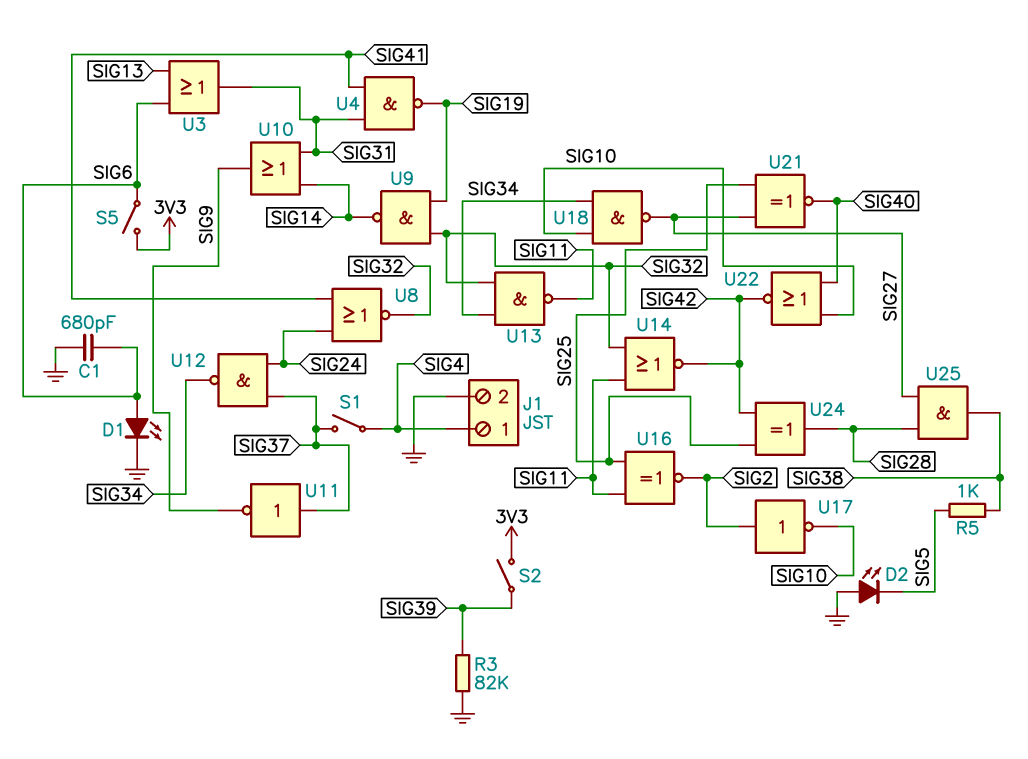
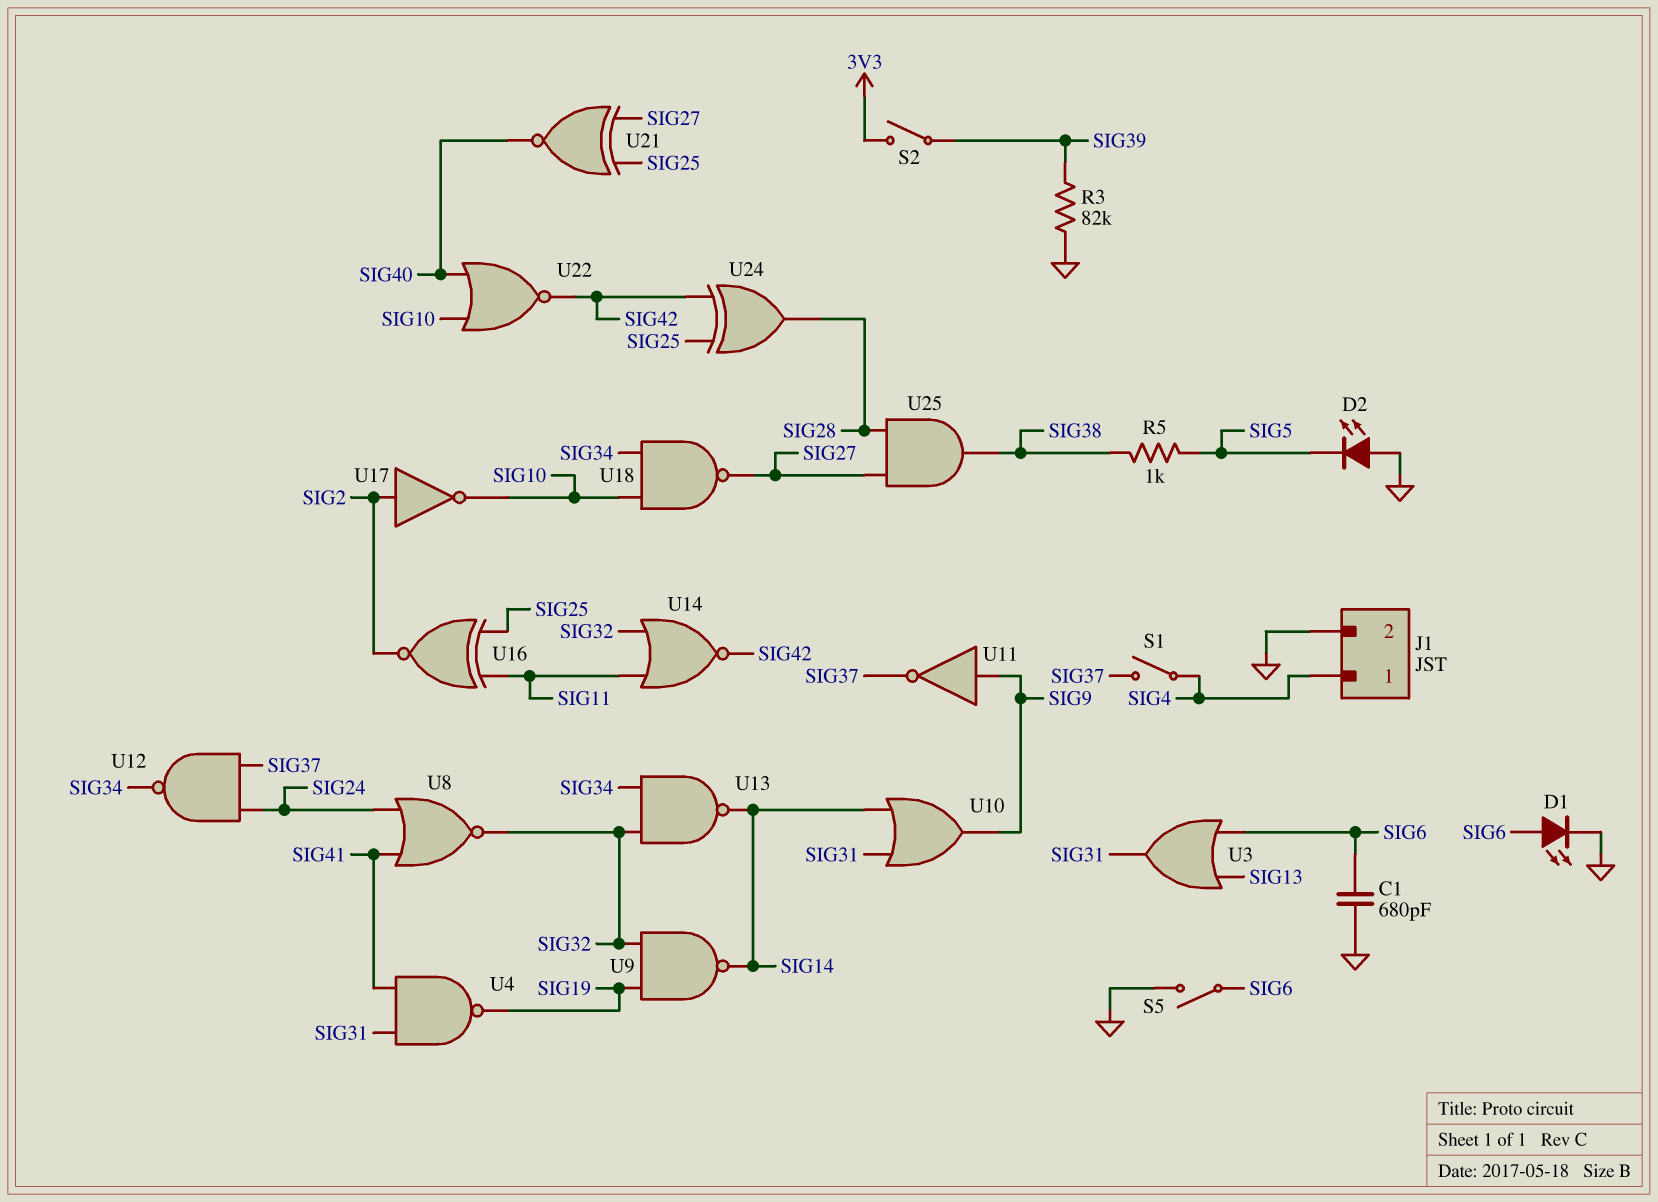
S5: switch (3V3, SIG6) -> switch (GND, SIG6)
U11: NOT (in SIG37, out SIG9) -> NOT (in SIG9, out SIG37)
U13: NAND (in SIG32, in SIG34, out SIG11) -> NAND (in SIG32, in SIG34, out SIG14)

